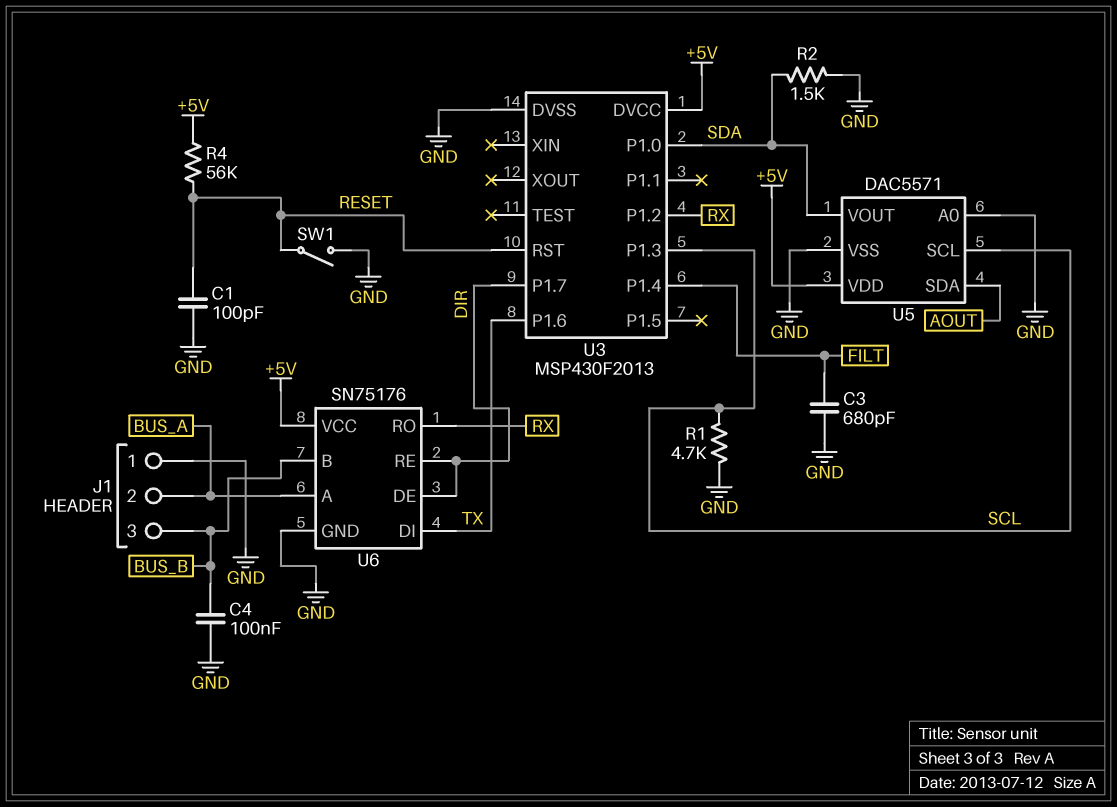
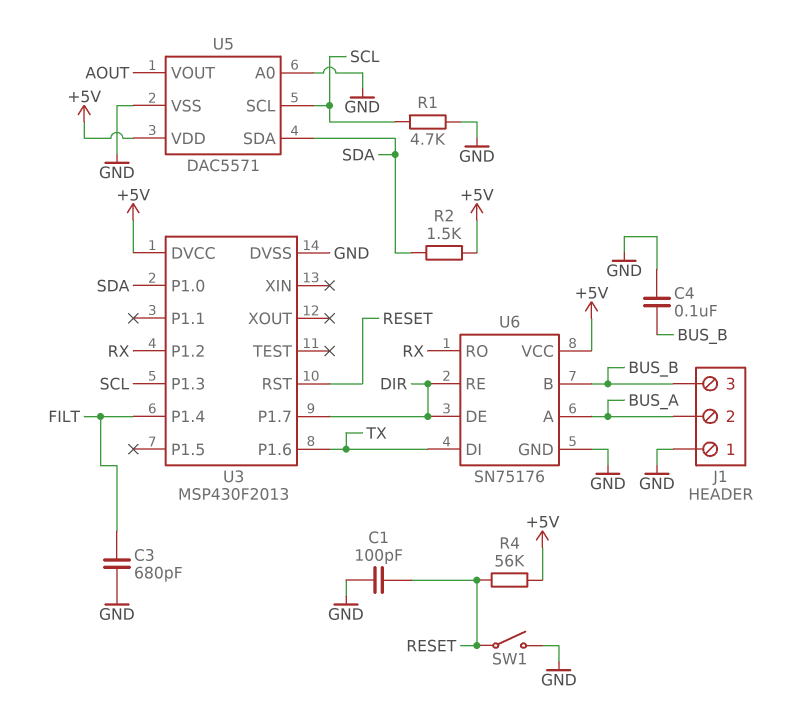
R2: 1.5k (GND, SDA) -> 1.5k (+5V, SDA)
U5 pin SDA: AOUT -> SDA
U5 pin VOUT: SDA -> AOUT

